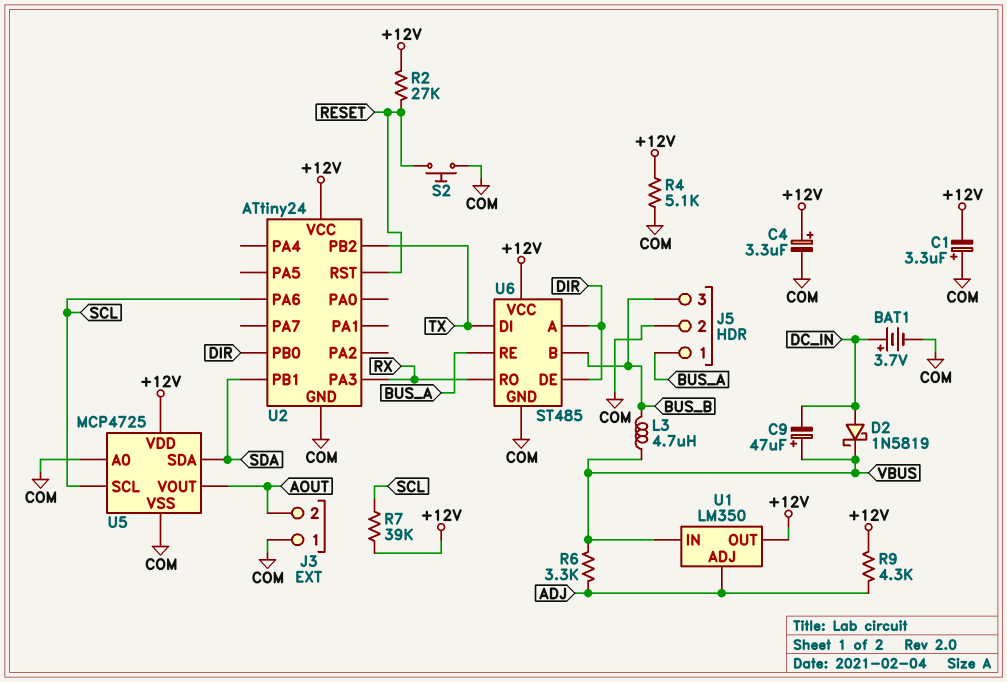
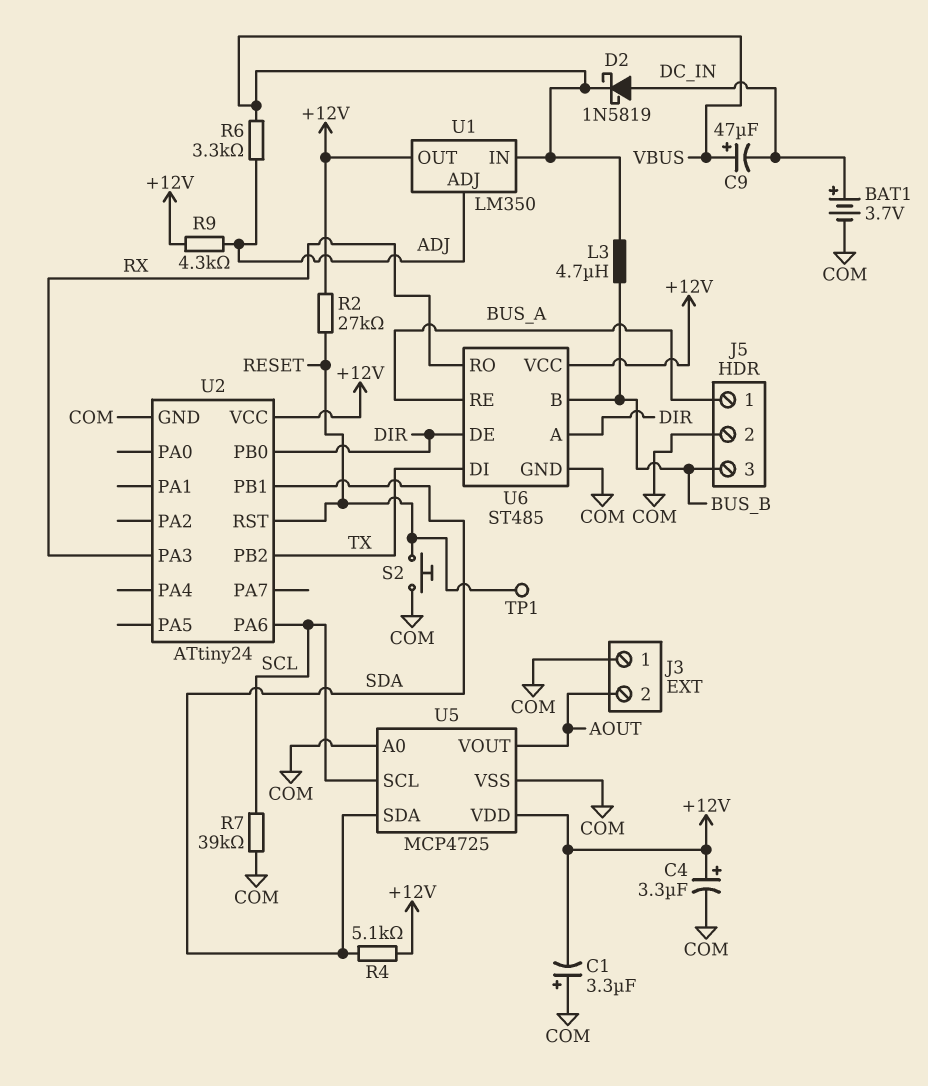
R4: 5.1k (+12V, COM) -> 5.1k (+12V, SDA)
R7: 39k (+12V, SCL) -> 39k (COM, SCL)
TP1: none -> test point (RESET)

